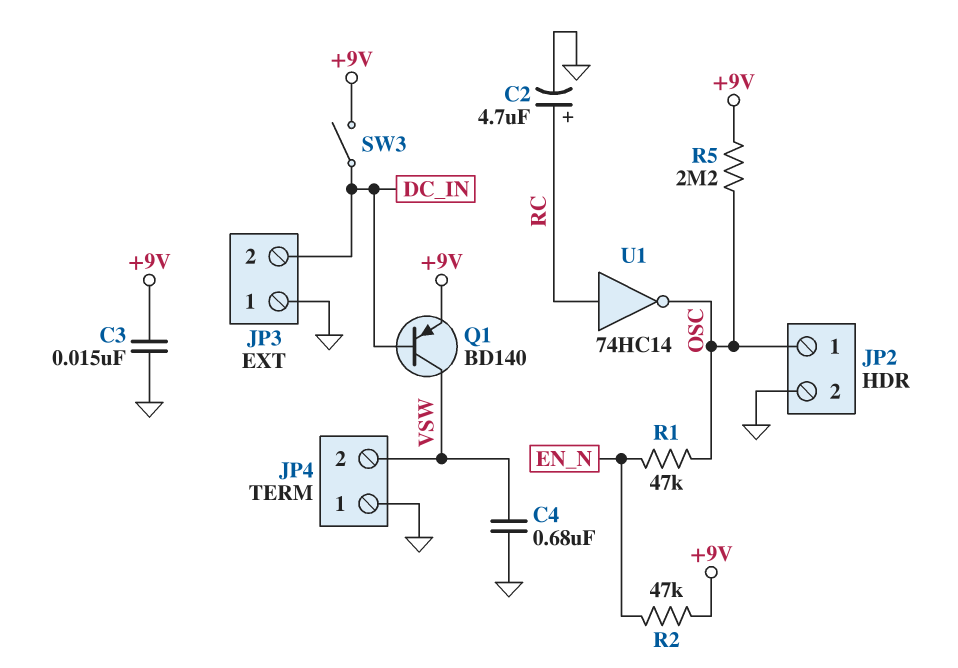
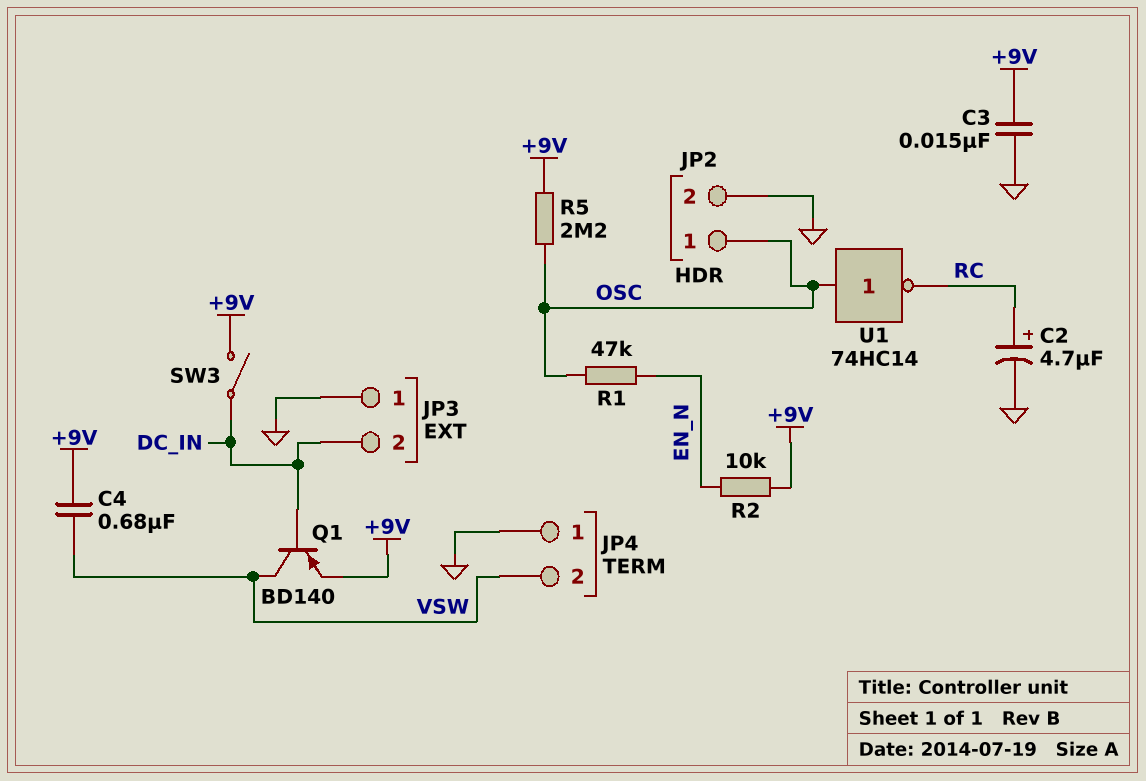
C4: 680nF (GND, VSW) -> 680nF (+9V, VSW)
R2: 47k (+9V, EN_N) -> 10k (+9V, EN_N)
U1: NOT 74HC14 (in RC, out OSC) -> NOT 74HC14 (in OSC, out RC)

